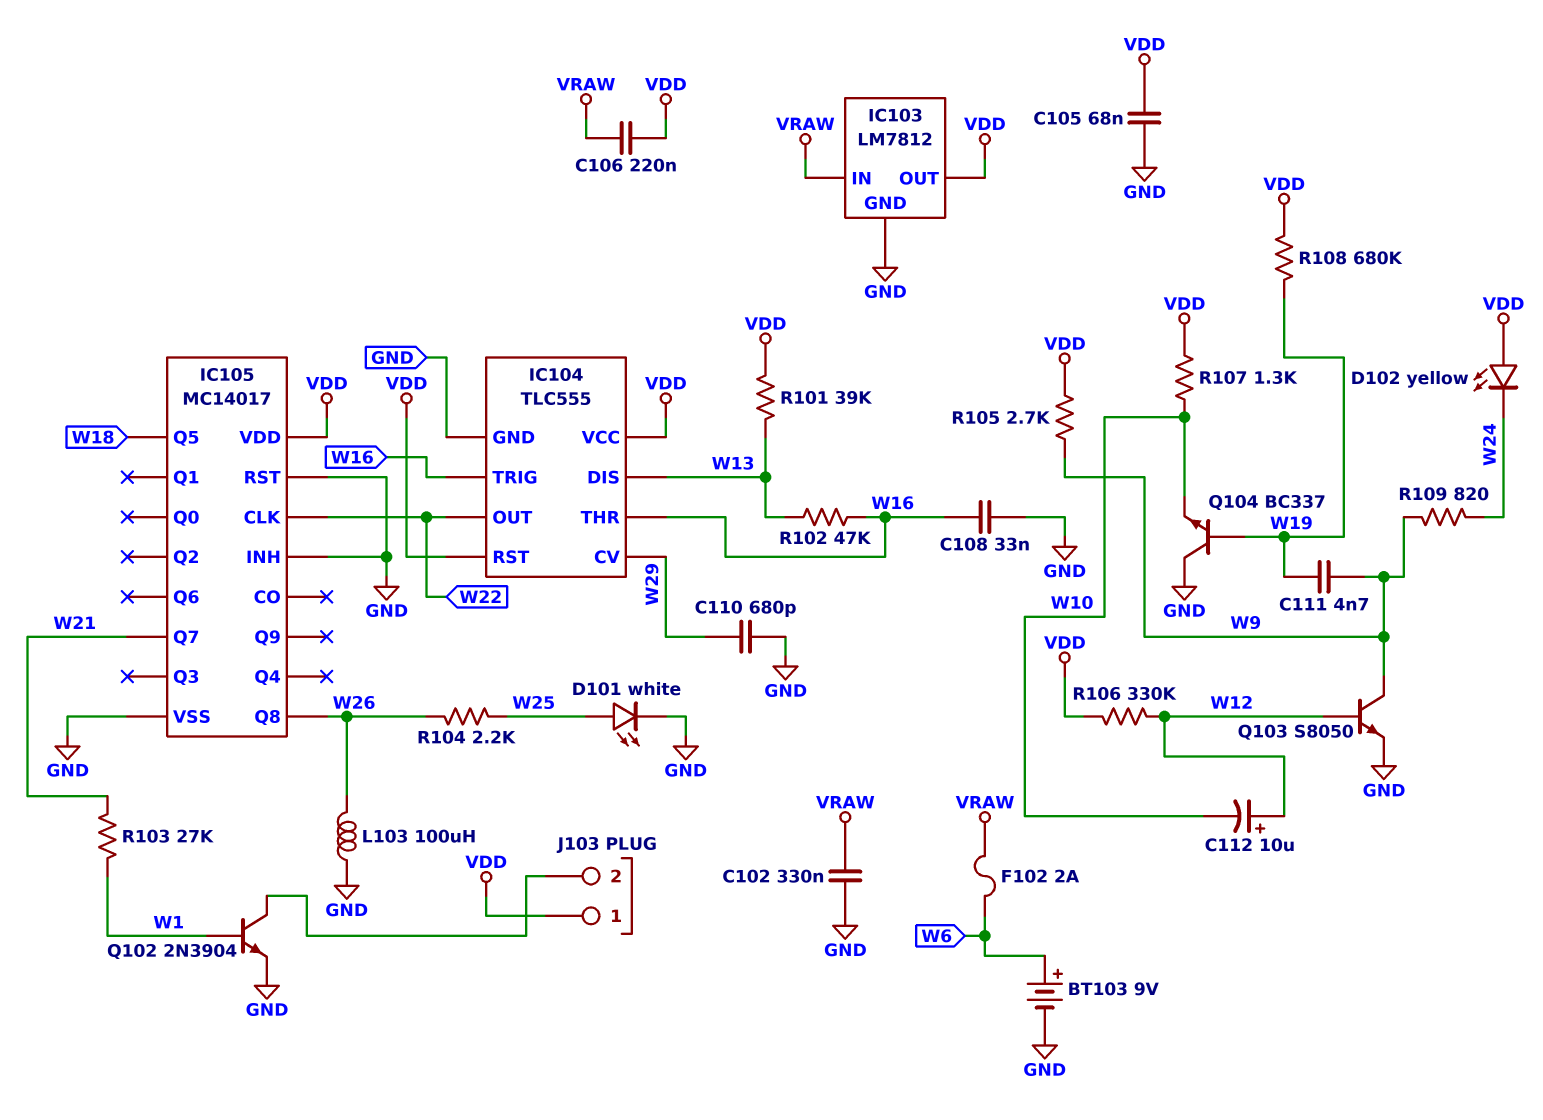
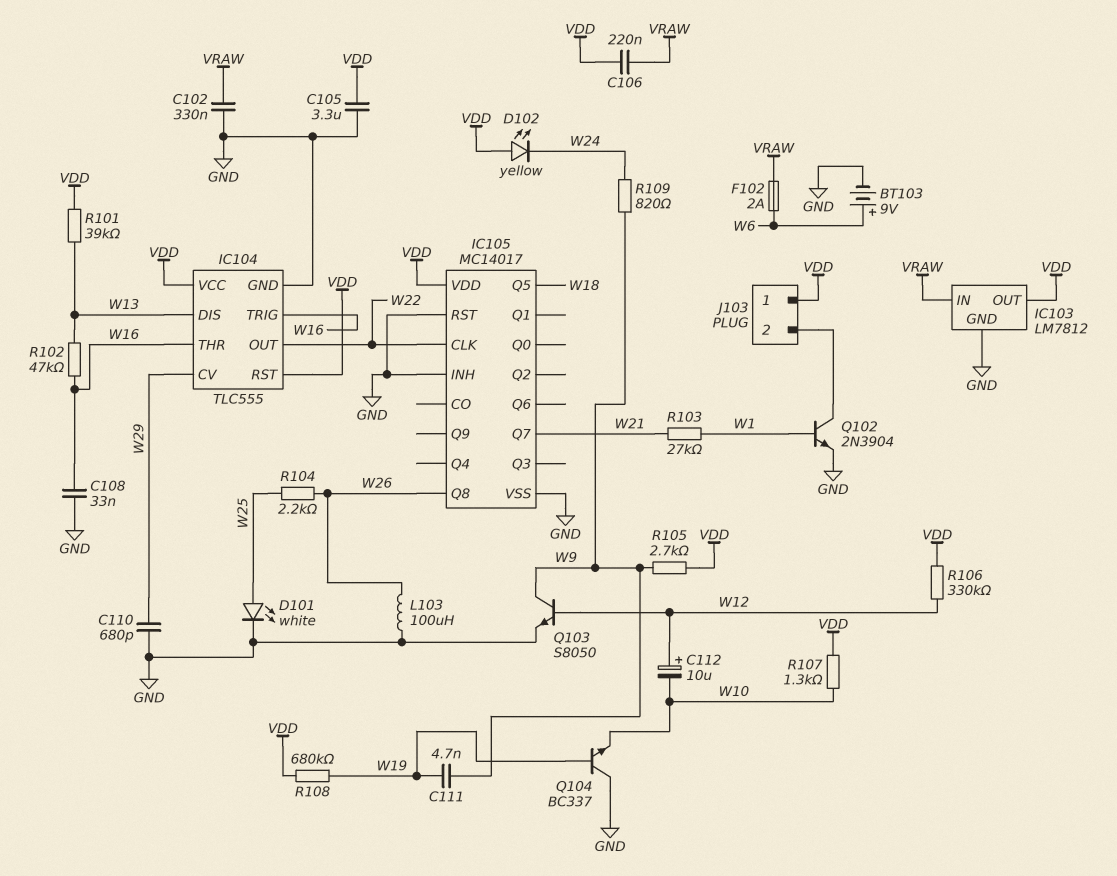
C105: 68nF (GND, VDD) -> 3.3uF (GND, VDD)

